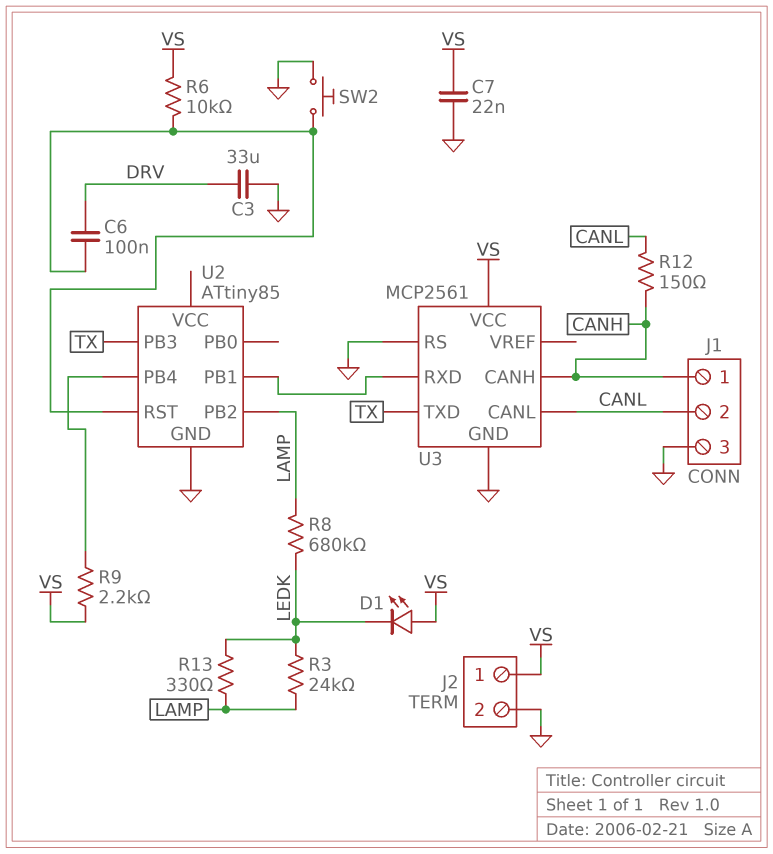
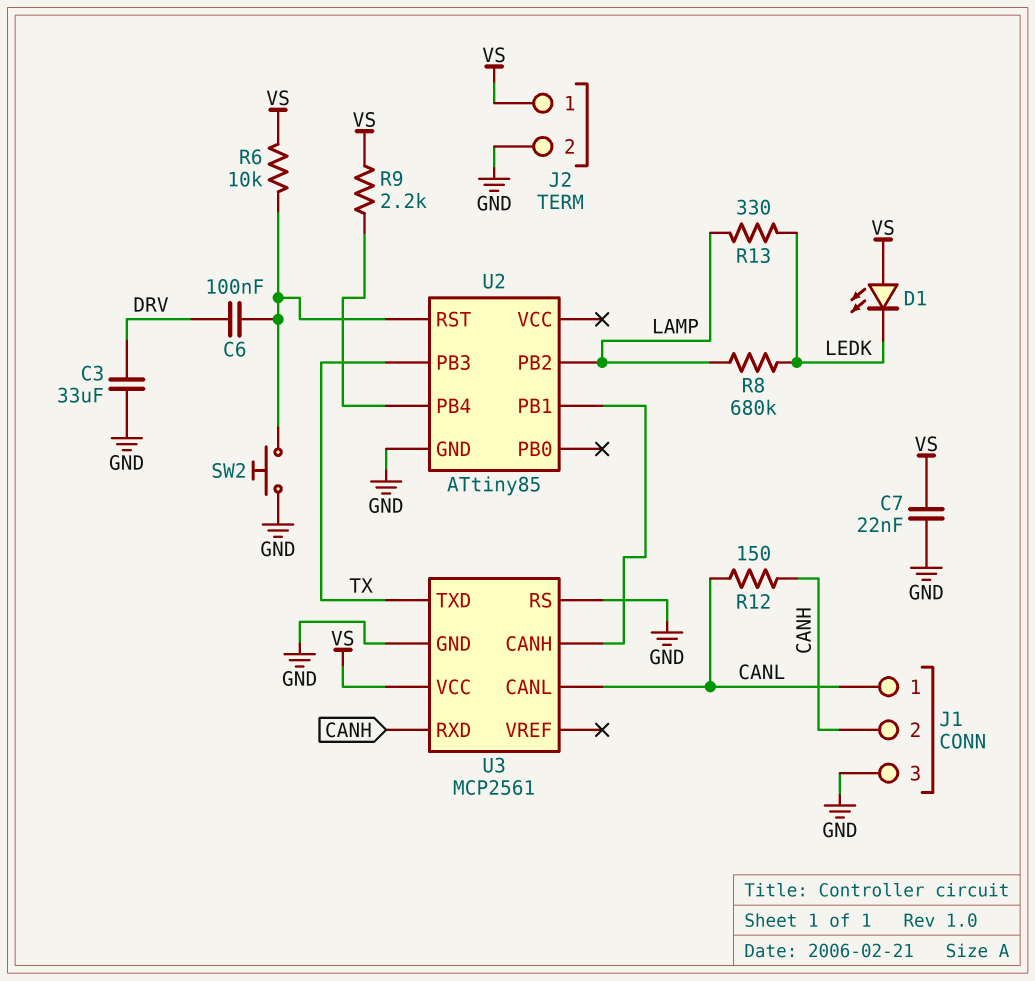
J1 pin 1: CANH -> CANL
J1 pin 2: CANL -> CANH
R3: 24k (LAMP, LEDK) -> none
U3 pin CANH: CANH -> U2/PB1
U3 pin RXD: U2/PB1 -> CANH

